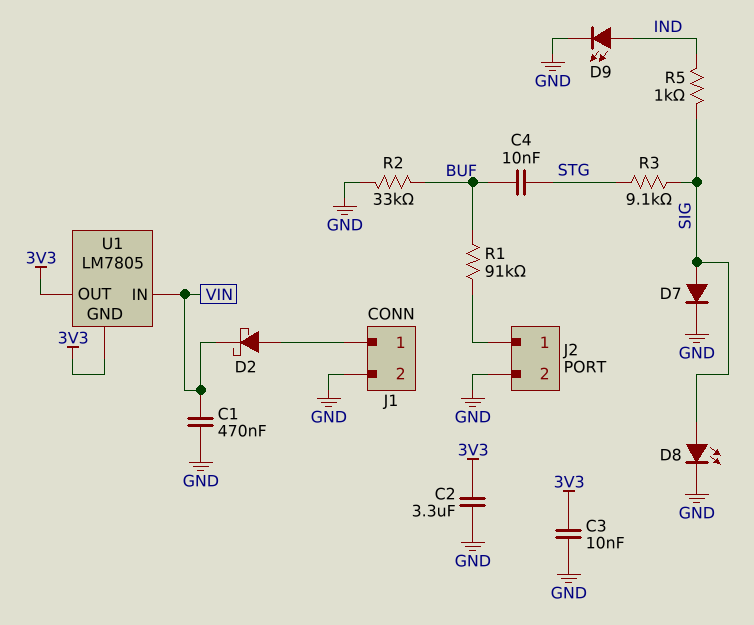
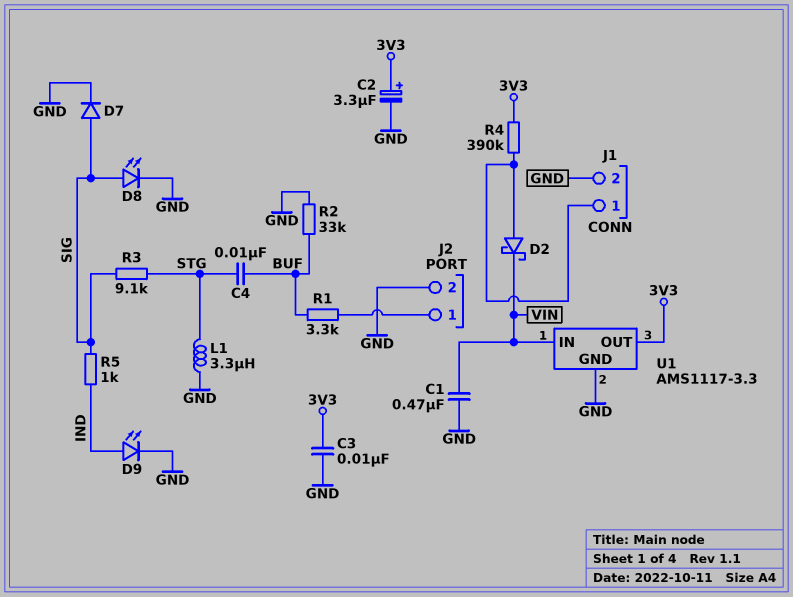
C2: 3.3uF (3V3, GND) -> 3.3uF (plus 3V3, minus GND)
L1: none -> 3.3uH (GND, STG)
R1: 91k (BUF, J2/1) -> 3.3k (BUF, J2/1)
R4: none -> 390k (3V3, J1/1)
U1: LM7805 -> AMS1117-3.3
U1 pin GND: 3V3 -> GND

